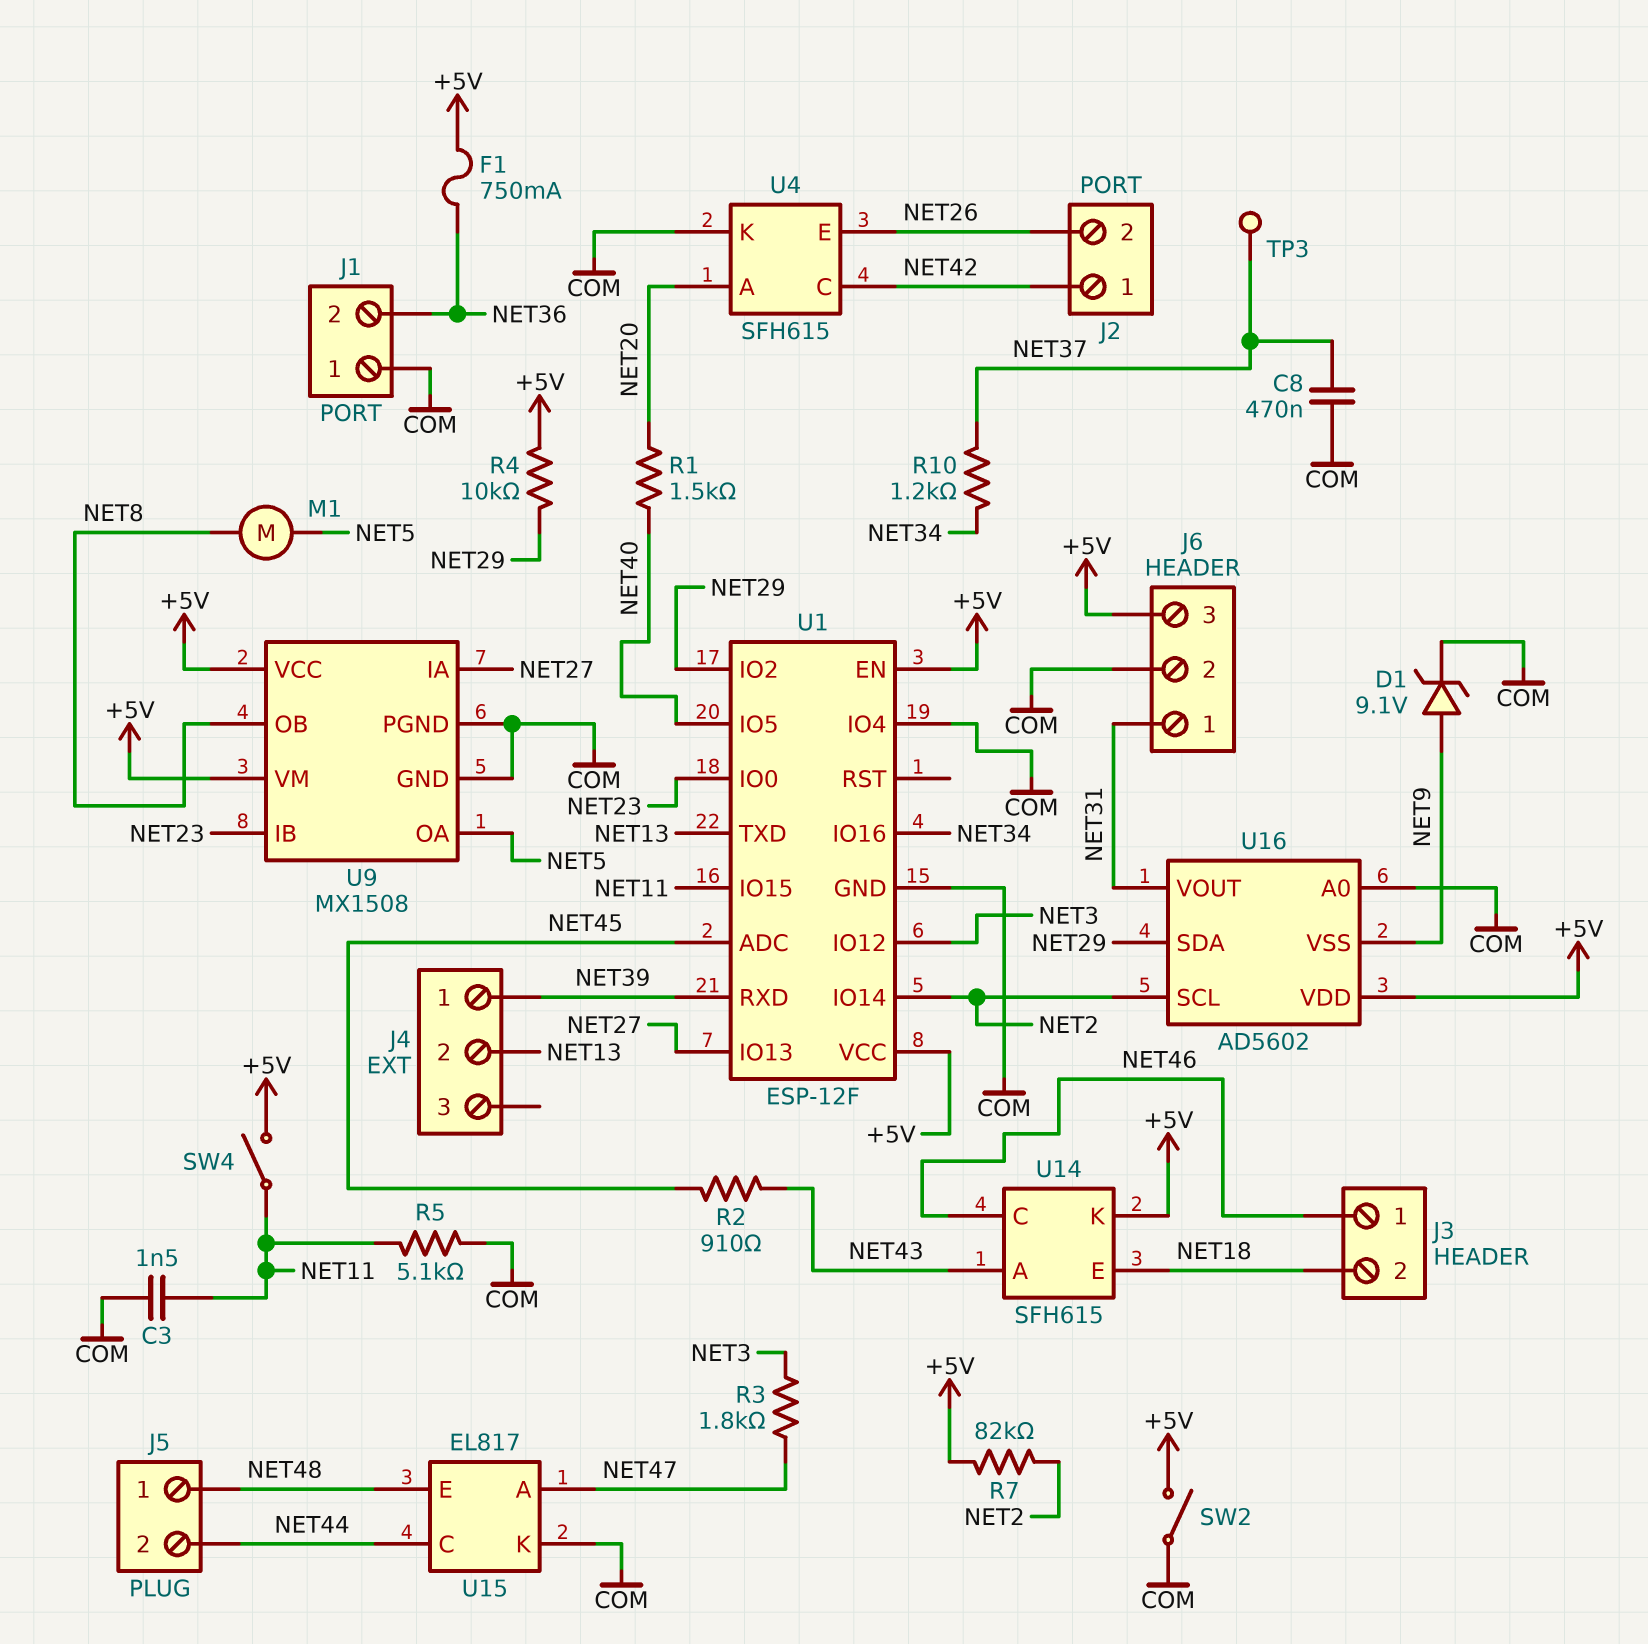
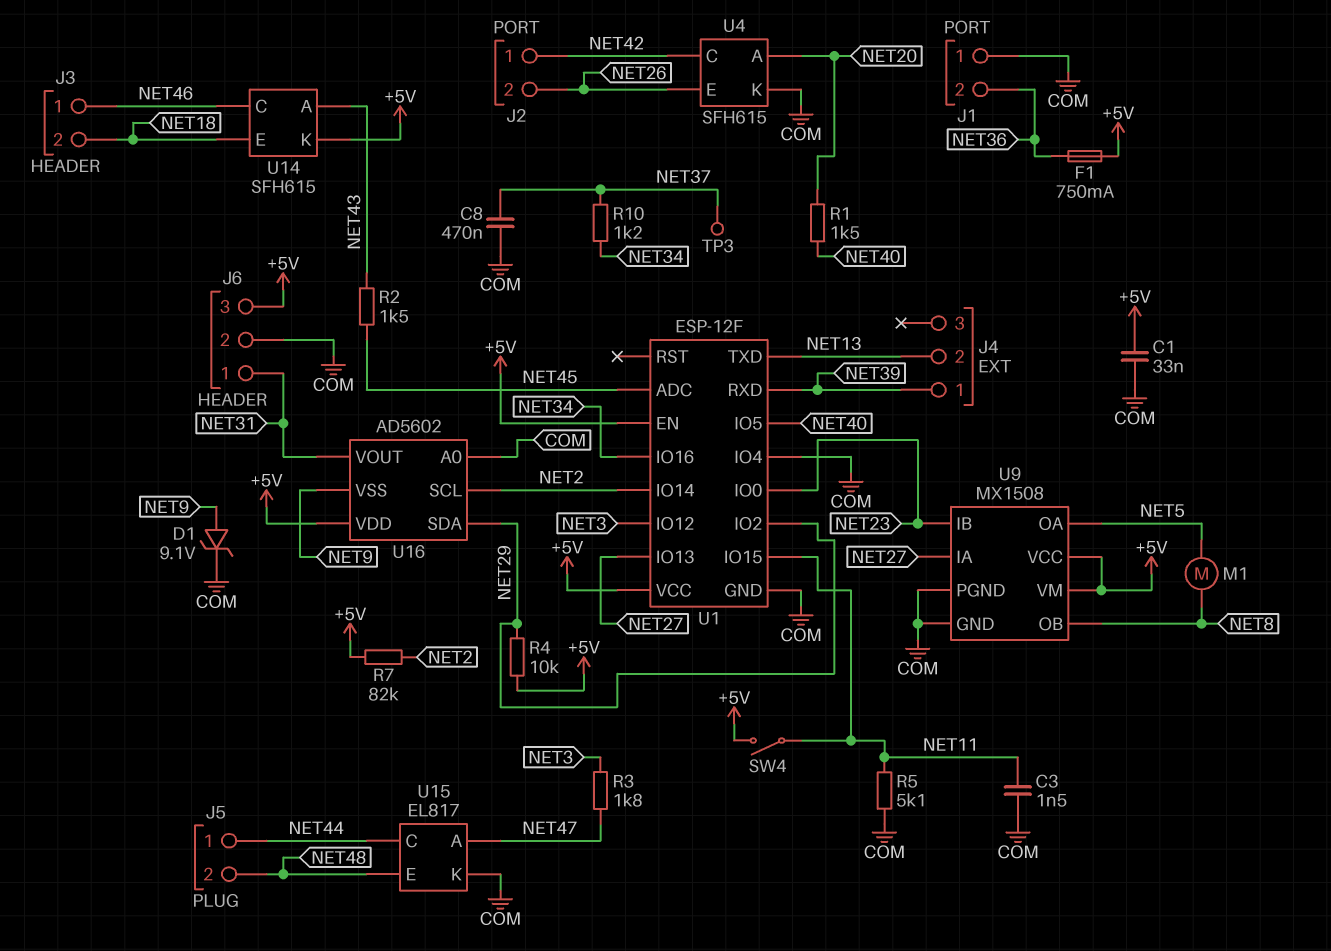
C1: none -> 33nF (+5V, COM)
J5 pin 1: NET48 -> NET44
J5 pin 2: NET44 -> NET48
R2: 910 (NET43, NET45) -> 1.5k (NET43, NET45)
SW2: switch (+5V, COM) -> none

